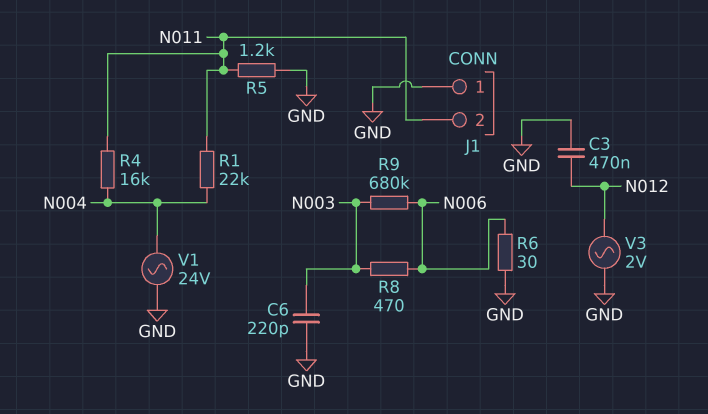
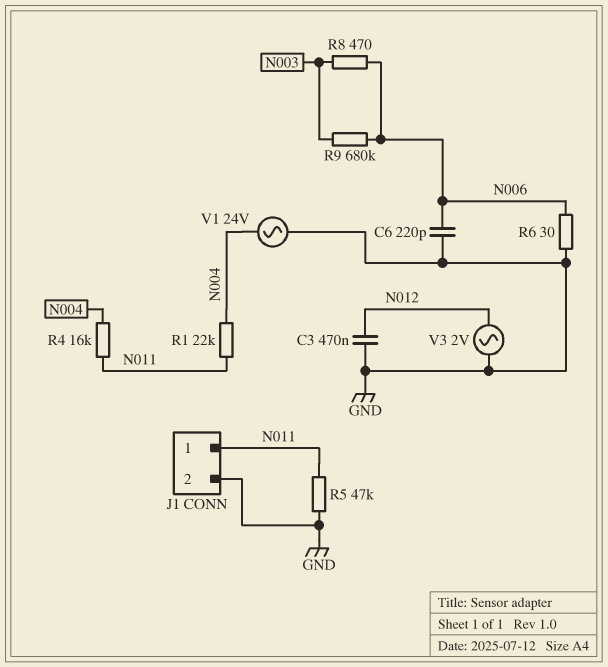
C6: 220pF (GND, N003) -> 220pF (GND, N006)
J1 pin 1: GND -> N011
J1 pin 2: N011 -> GND
R5: 1.2k (GND, N011) -> 47k (GND, N011)

